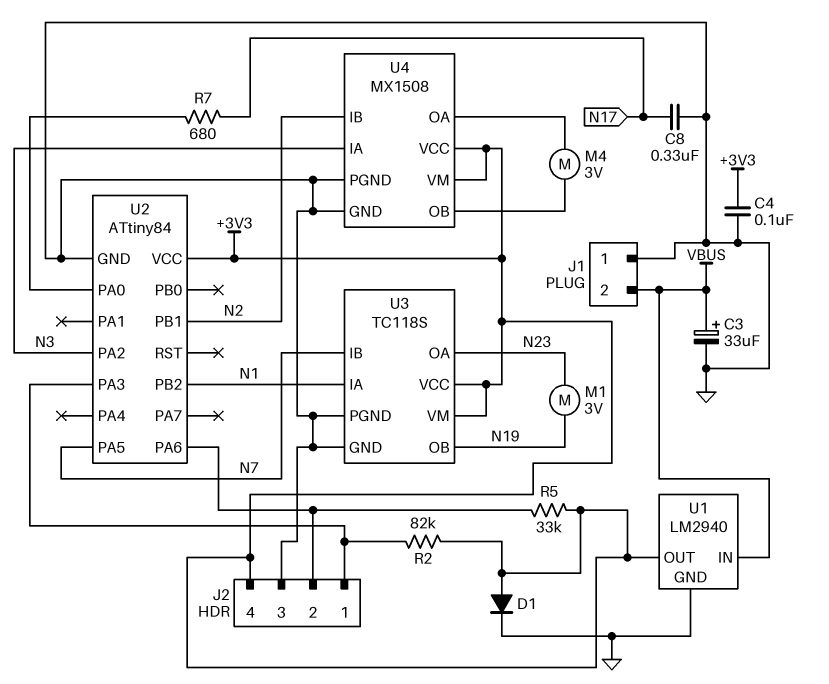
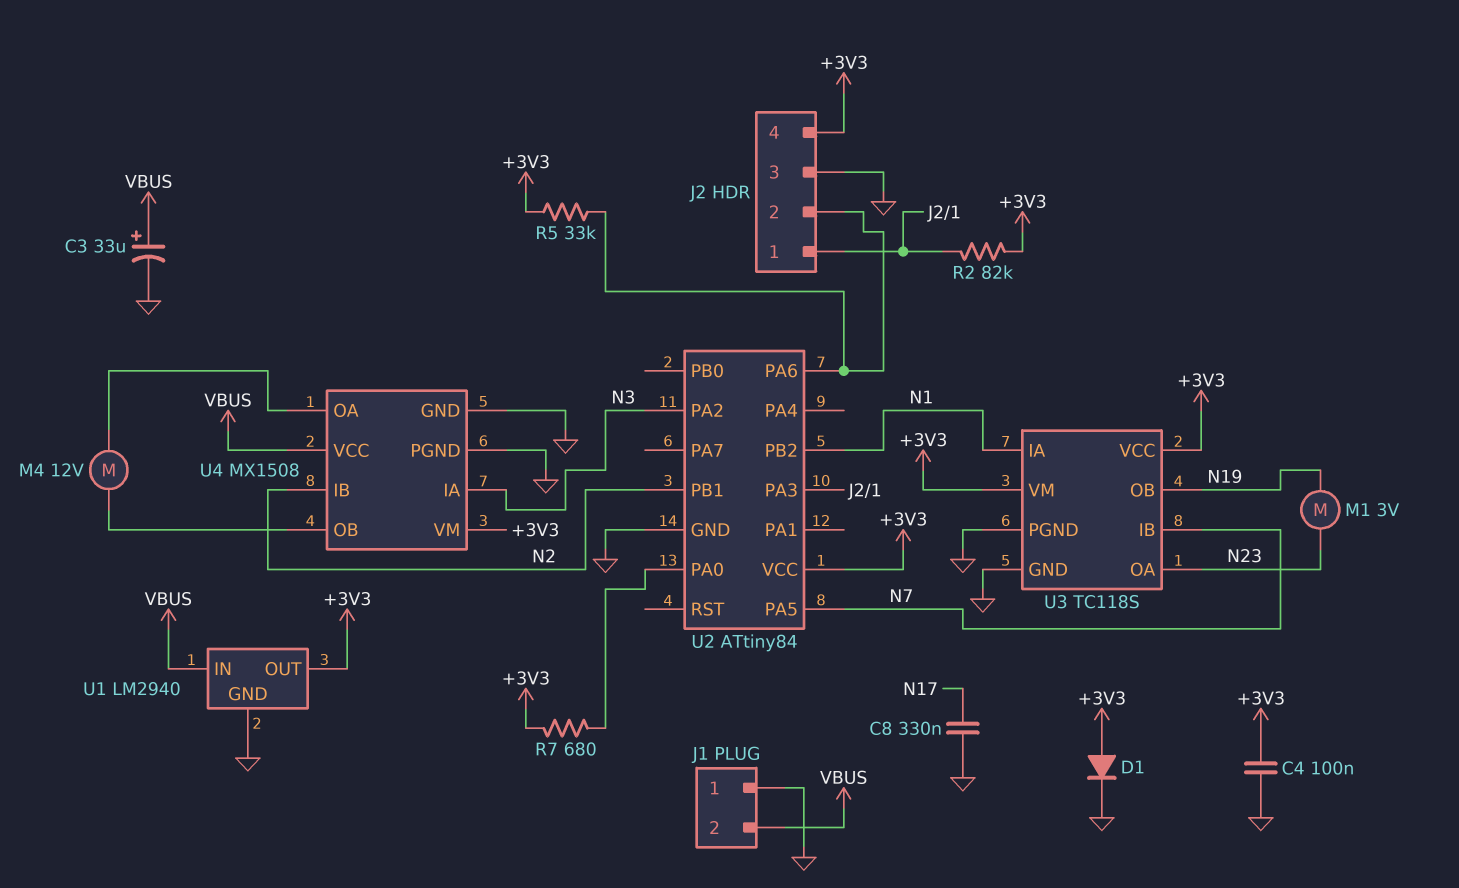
M4: motor 3V (U4/OA, U4/OB) -> motor 12V (U4/OA, U4/OB)
R7: 680 (N17, U2/PA0) -> 680 (+3V3, U2/PA0)
U4 pin VCC: +3V3 -> VBUS

